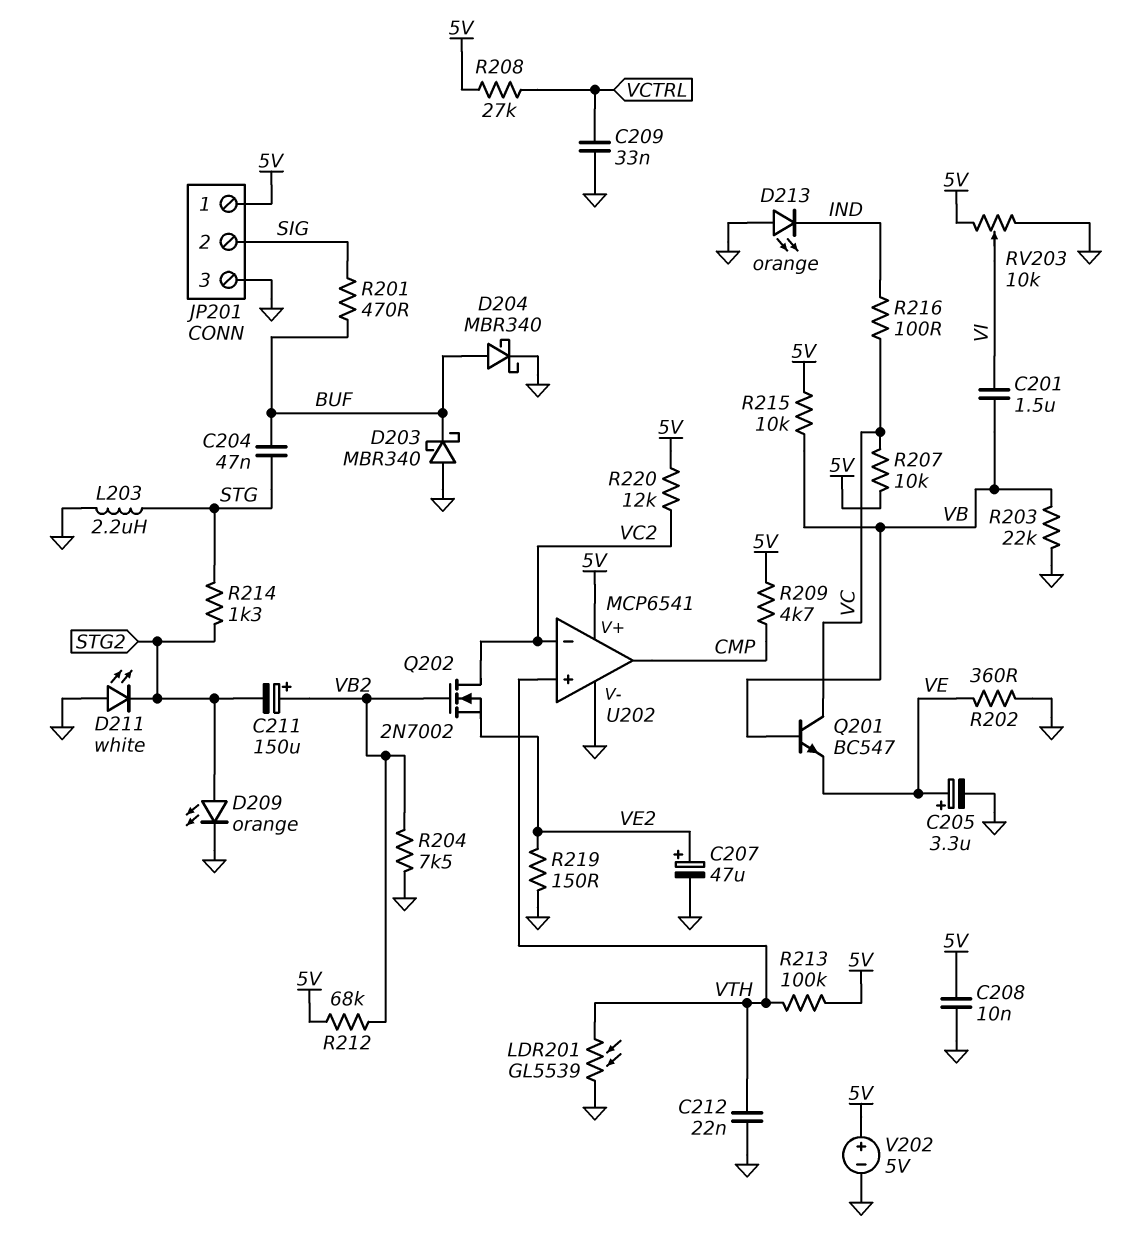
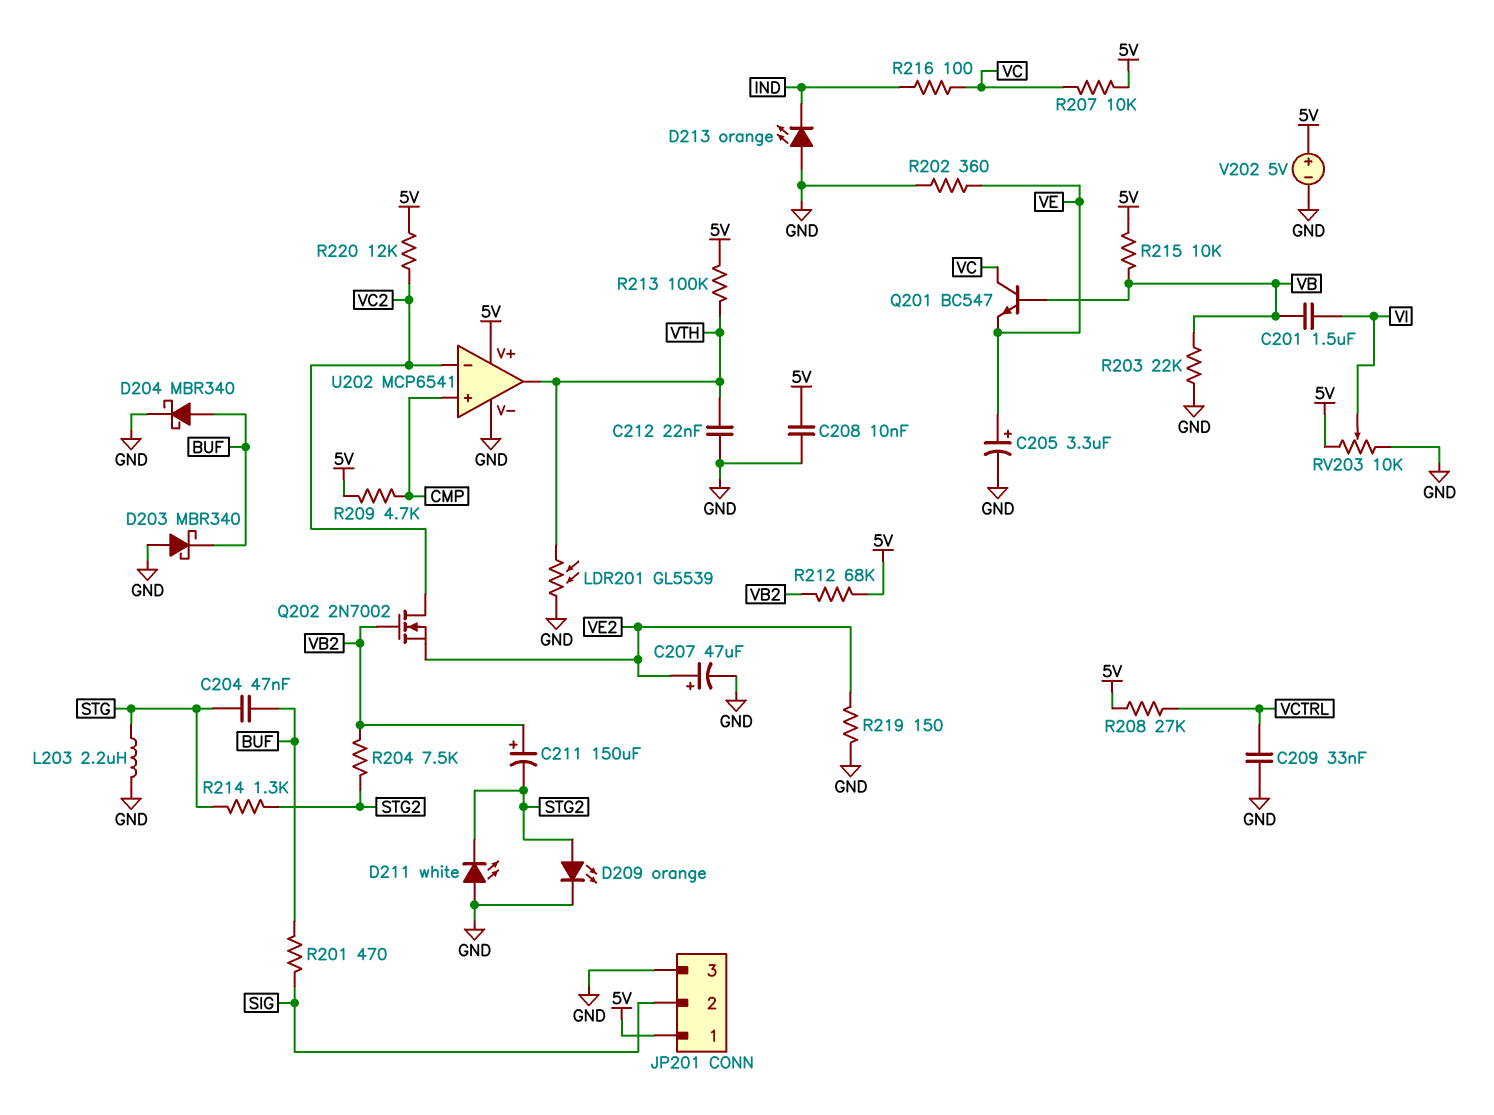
R204: 7.5k (GND, VB2) -> 7.5k (STG2, VB2)
U202 pin in+: VTH -> CMP
U202 pin out: CMP -> VTH

